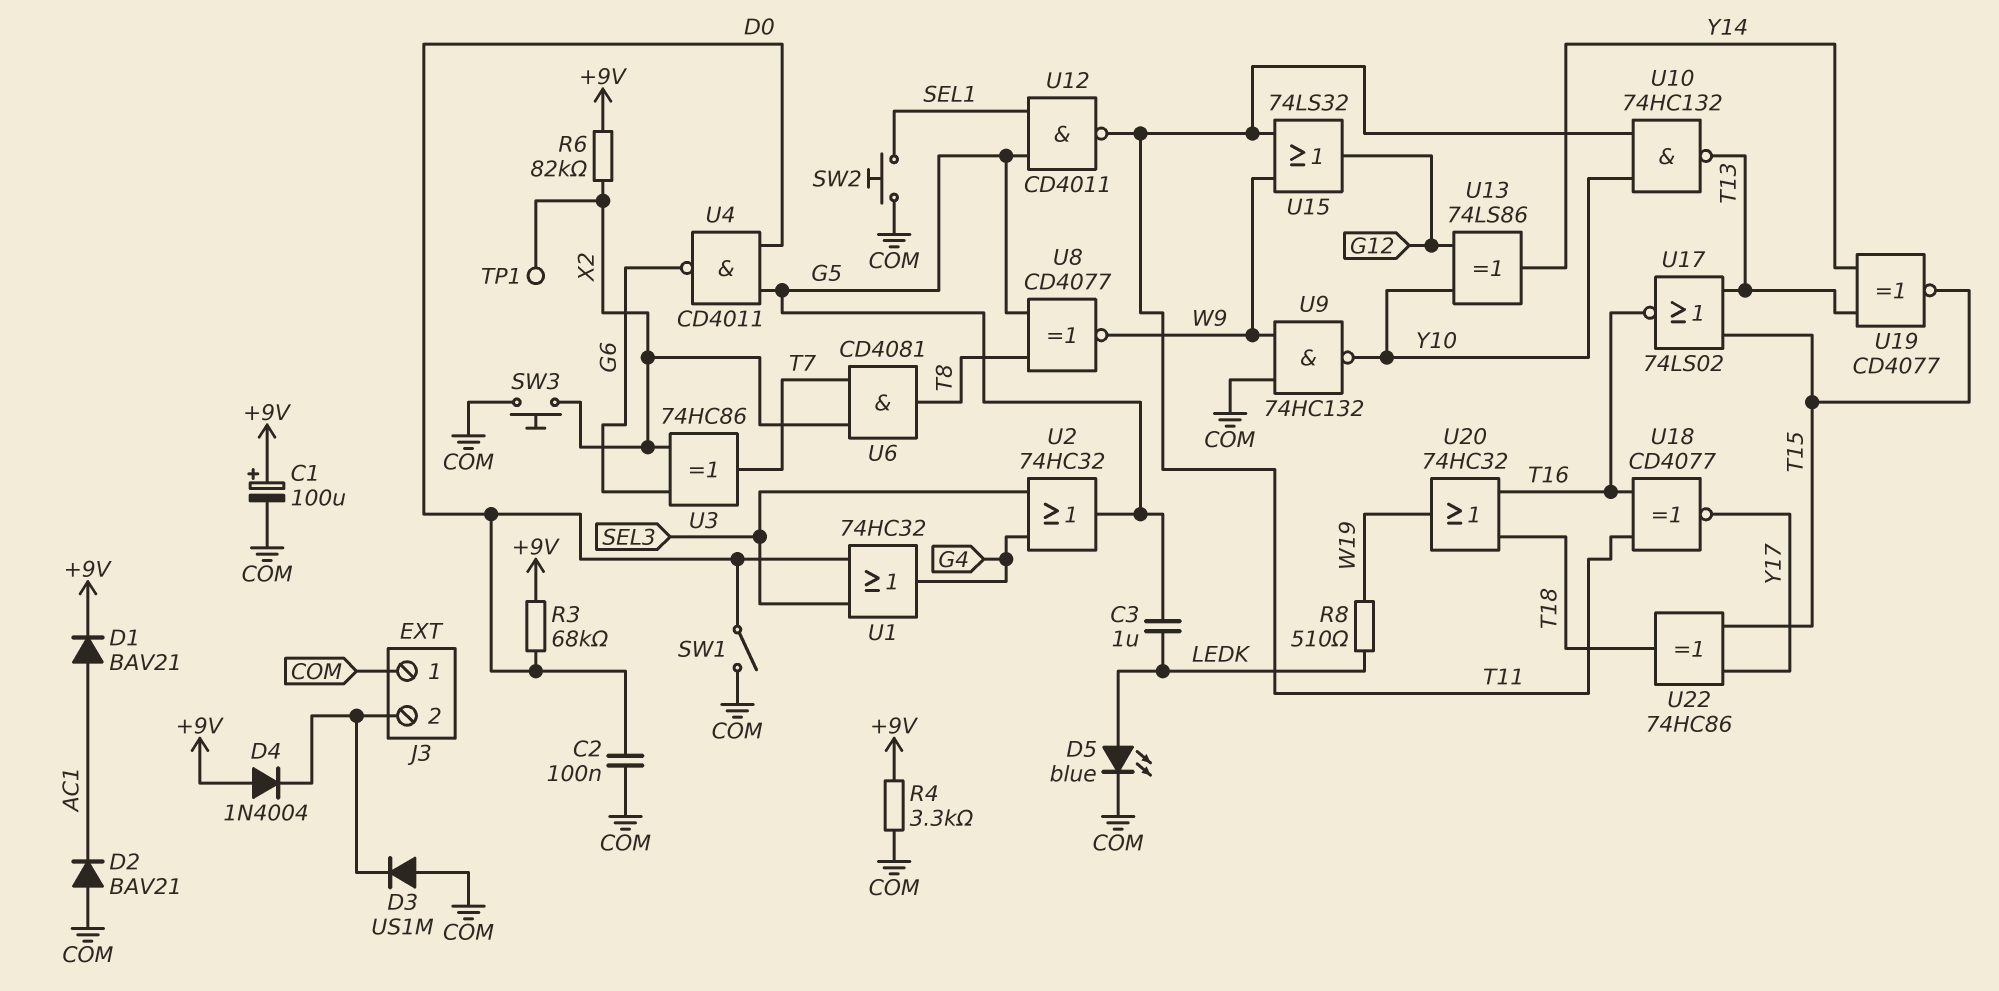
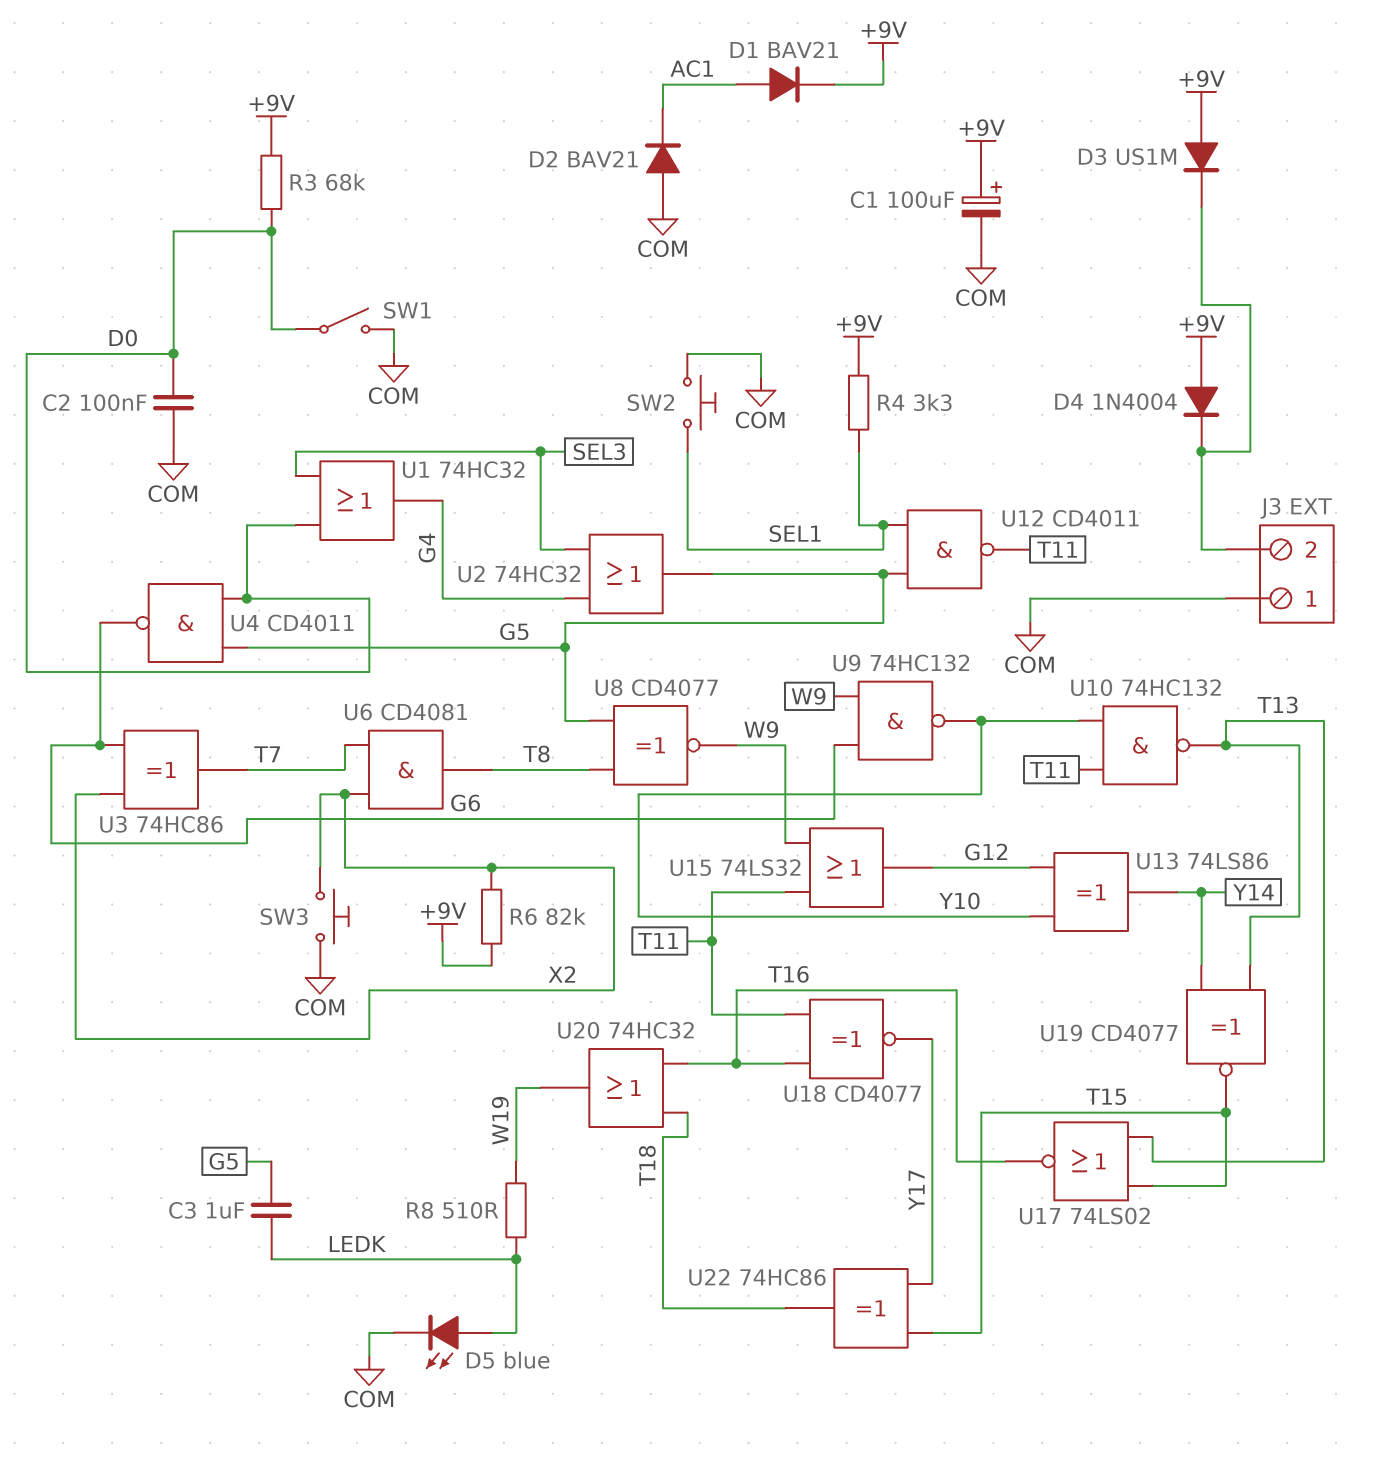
D3: diode US1M (A COM, K J3/2) -> diode US1M (A +9V, K J3/2)
R4: 3.3k (+9V, COM) -> 3.3k (+9V, SEL1)
TP1: test point (X2) -> none
U9: NAND 74HC132 (in COM, in W9, out Y10) -> NAND 74HC132 (in G6, in W9, out Y10)

